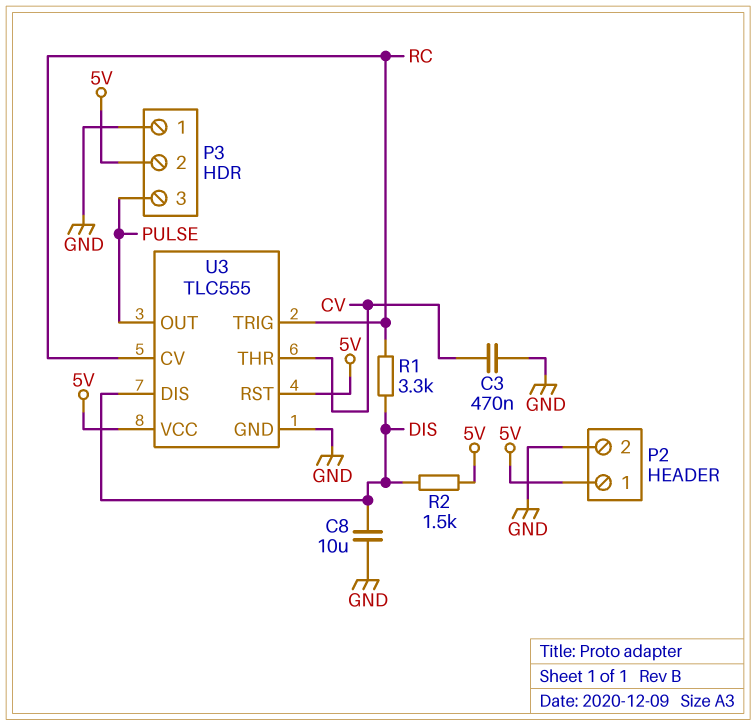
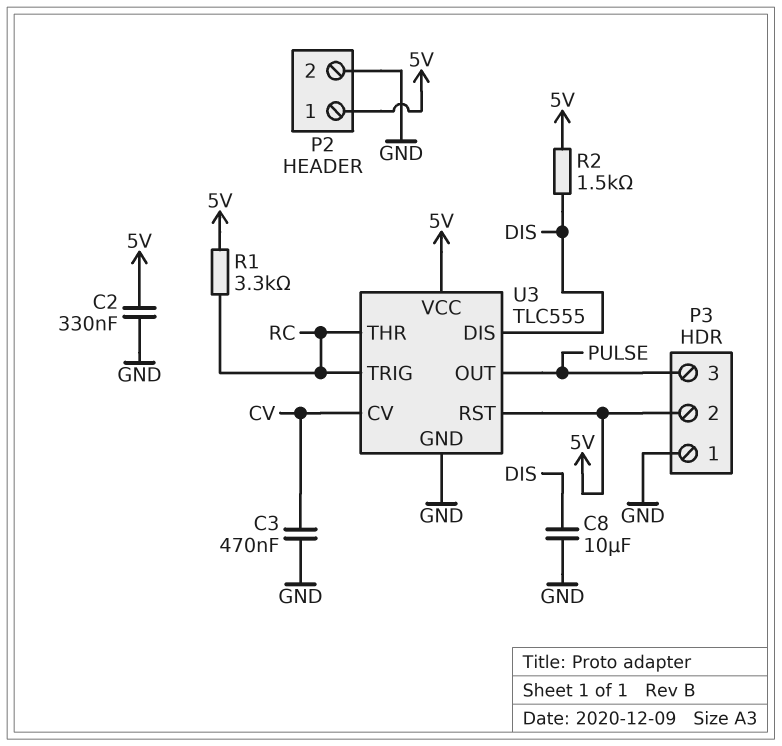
C2: none -> 330nF (5V, GND)
R1: 3.3k (DIS, RC) -> 3.3k (5V, RC)
U3 pin CV: RC -> CV
U3 pin THR: CV -> RC

